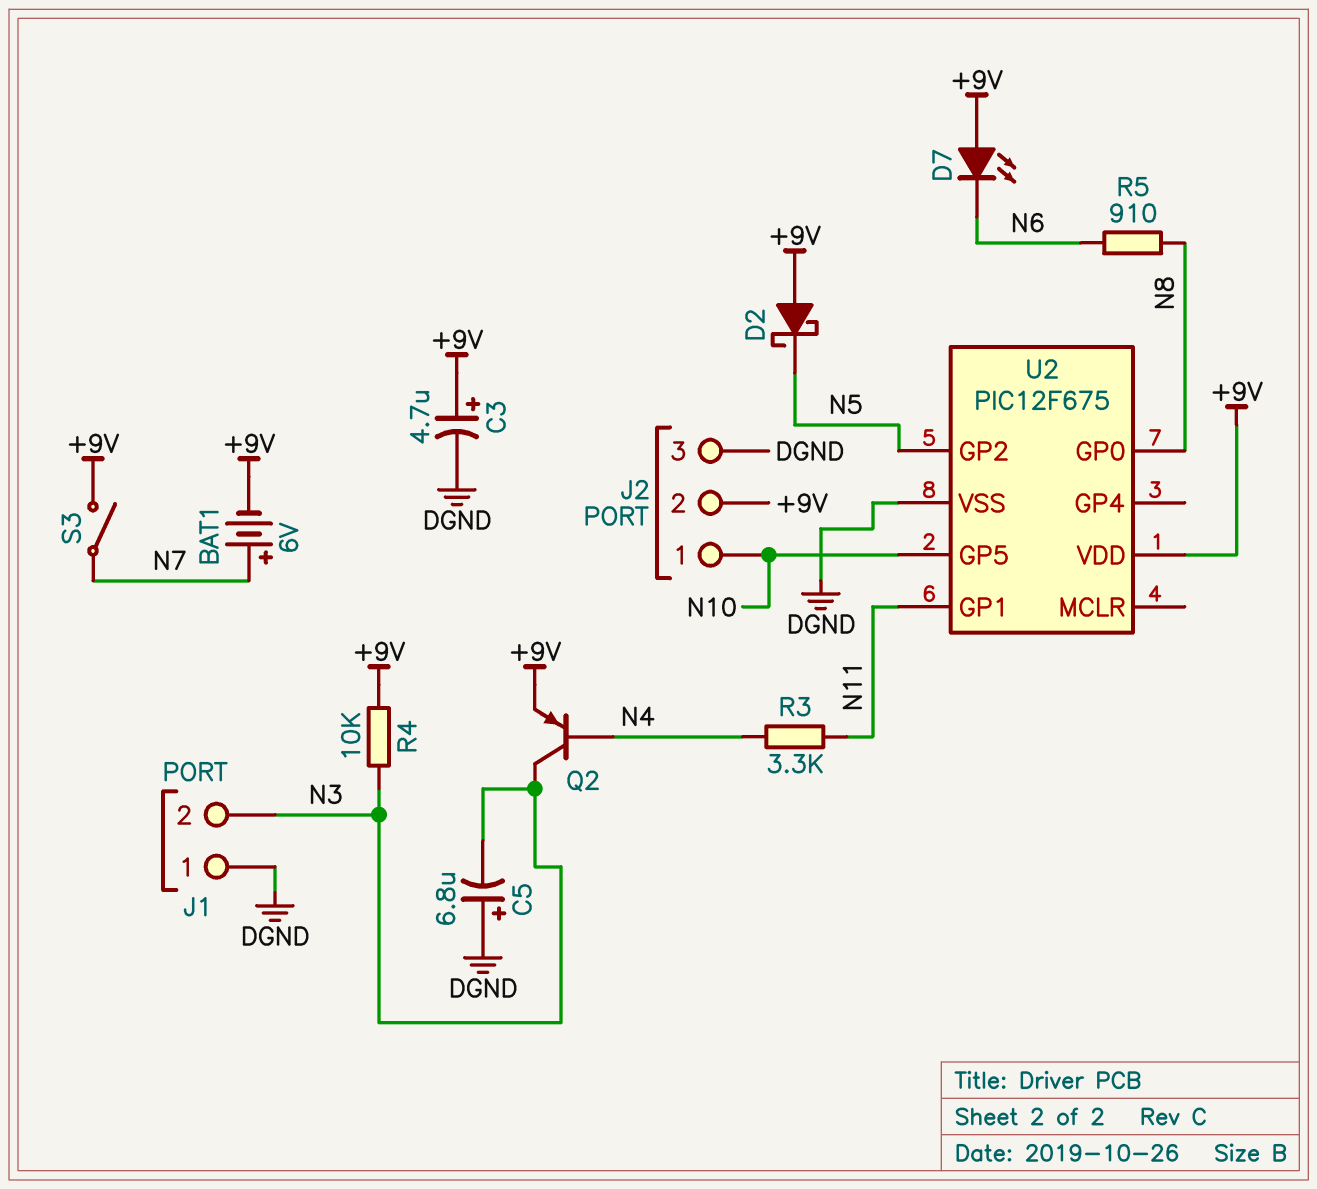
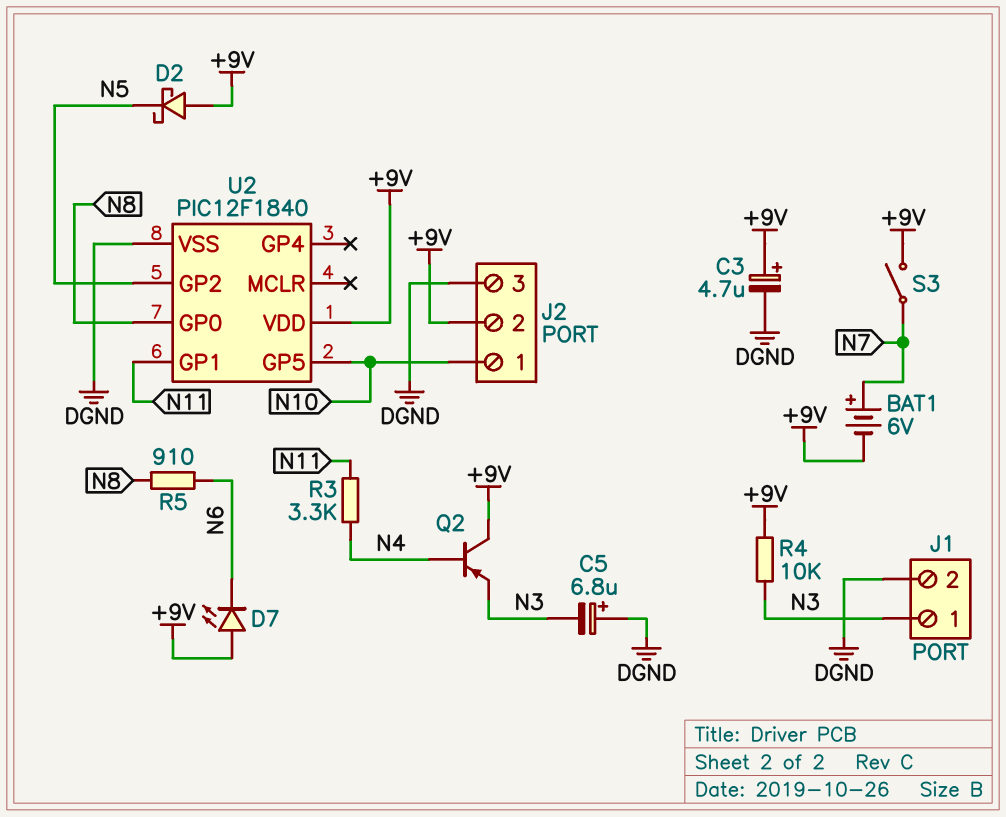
J1 pin 1: DGND -> N3
J1 pin 2: N3 -> DGND
Q2: PNP (B N4, C N3, E +9V) -> PNP (B N4, C +9V, E N3)
U2: PIC12F675 -> PIC12F1840

